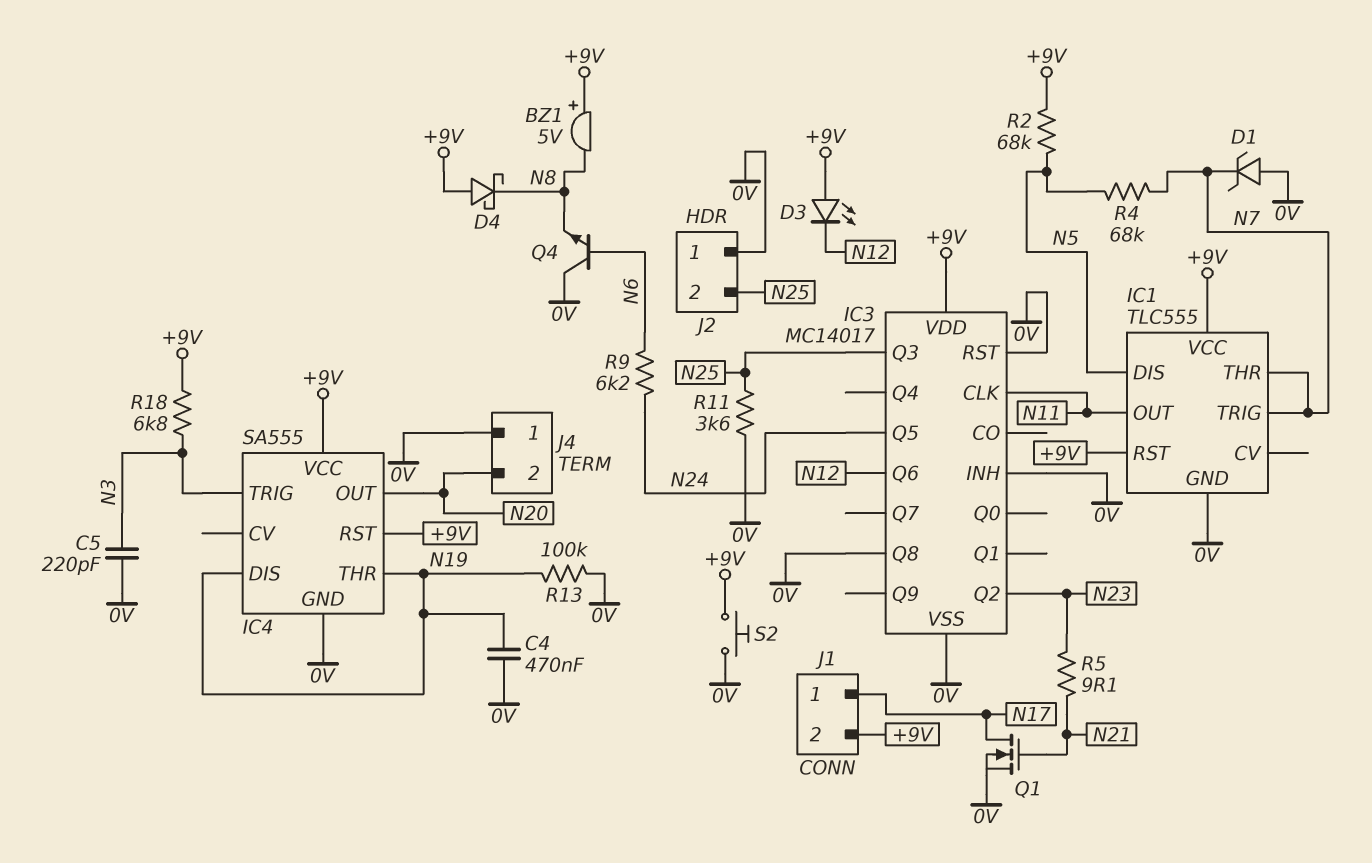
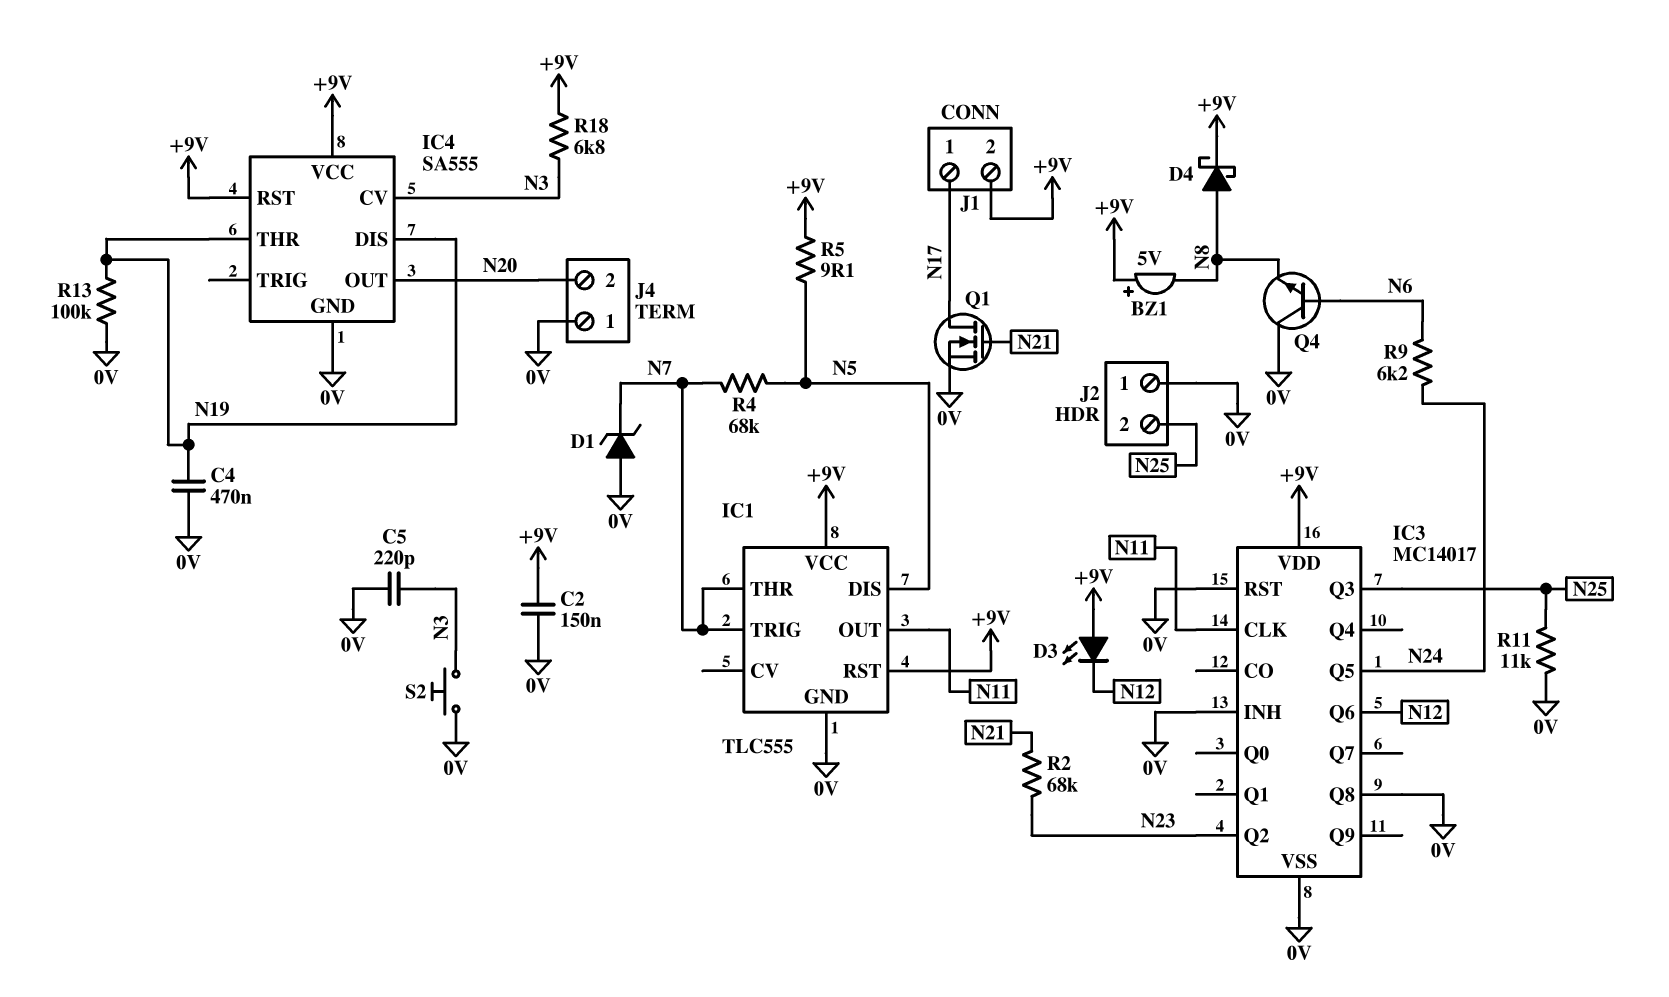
C2: none -> 150nF (+9V, 0V)
D4: schottky (A +9V, K N8) -> schottky (A N8, K +9V)
IC4 pin CV: none -> N3
IC4 pin TRIG: N3 -> none
R2: 68k (+9V, N5) -> 68k (N21, N23)
R5: 9.1 (N21, N23) -> 9.1 (+9V, N5)
R11: 3.6k (0V, N25) -> 11k (0V, N25)
S2: button (+9V, 0V) -> button (0V, N3)

